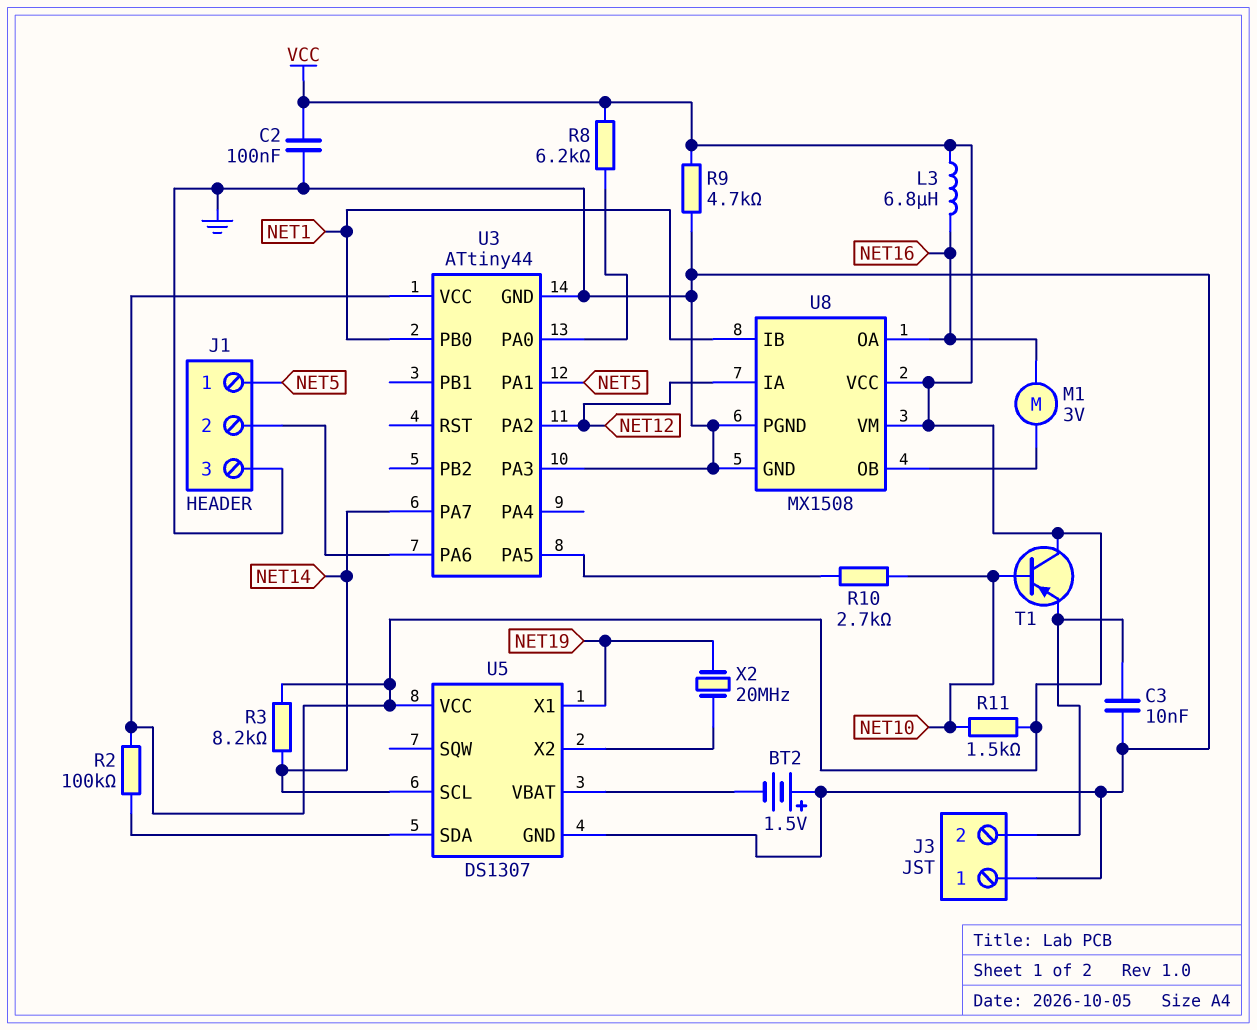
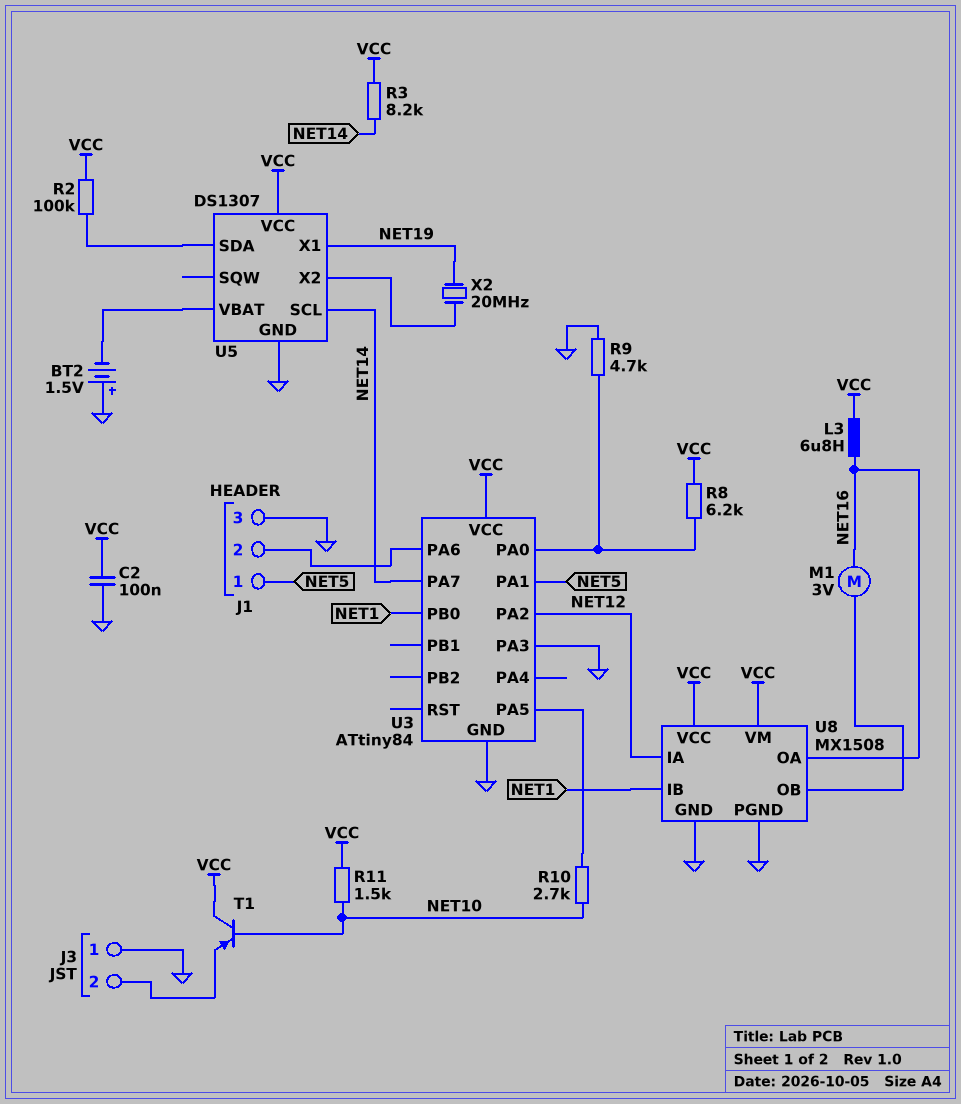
C3: 10nF (GND, J3/2) -> none
R9: 4.7k (GND, VCC) -> 4.7k (GND, U3/PA0)
U3: ATtiny44 -> ATtiny84

